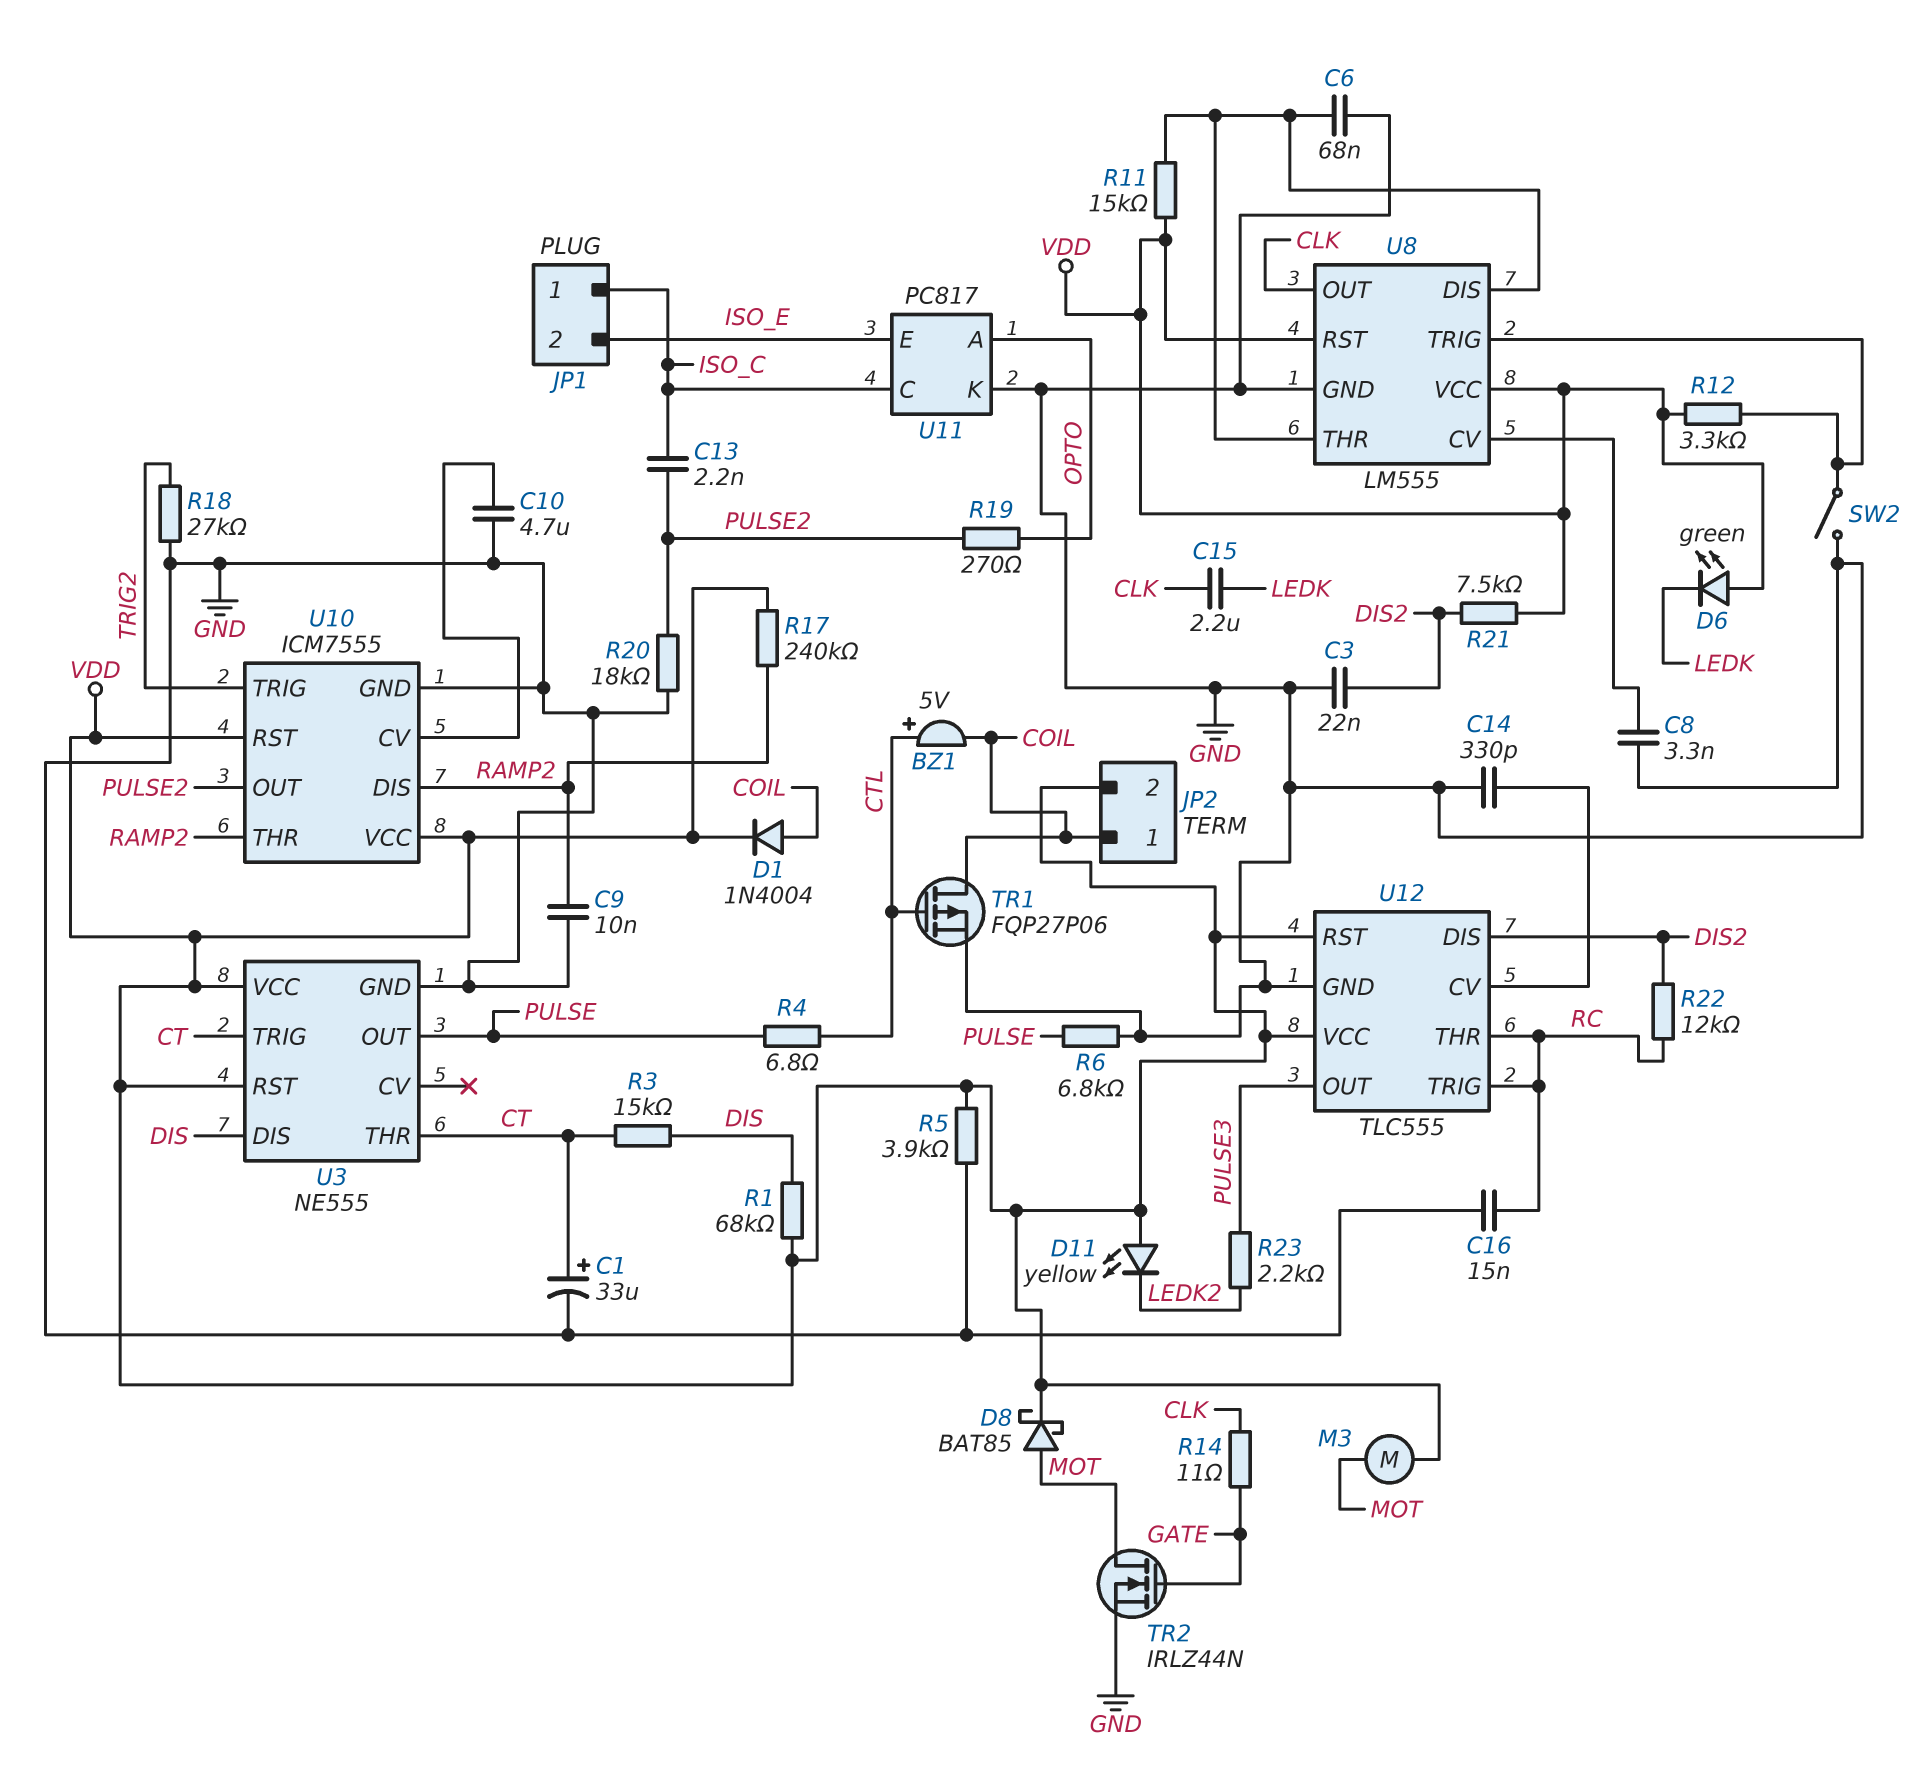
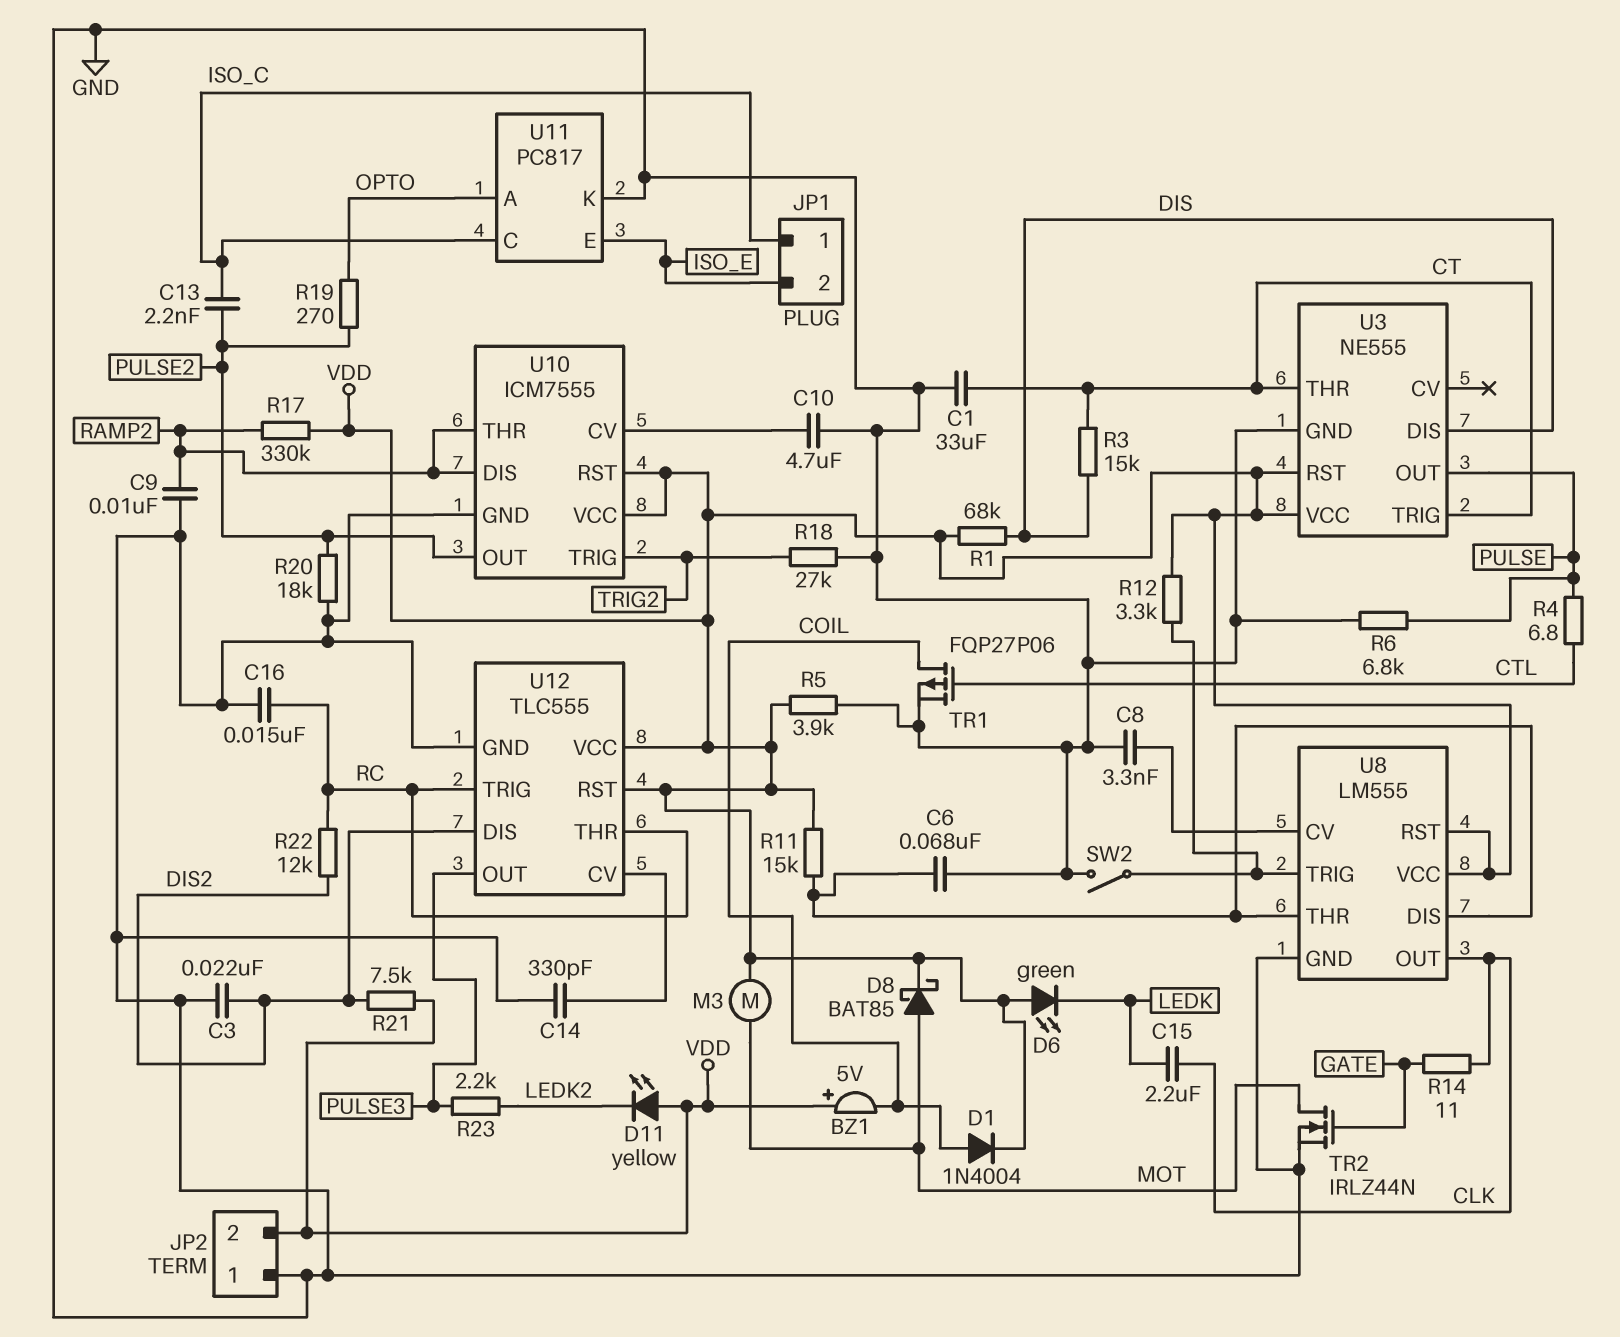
BZ1: buzzer 5V (plus CTL, minus COIL) -> buzzer 5V (plus VDD, minus COIL)
C1: 33uF (plus CT, minus GND) -> 33uF (CT, GND)
JP2 pin 1: COIL -> GND
R17: 240k (RAMP2, VDD) -> 330k (RAMP2, VDD)

